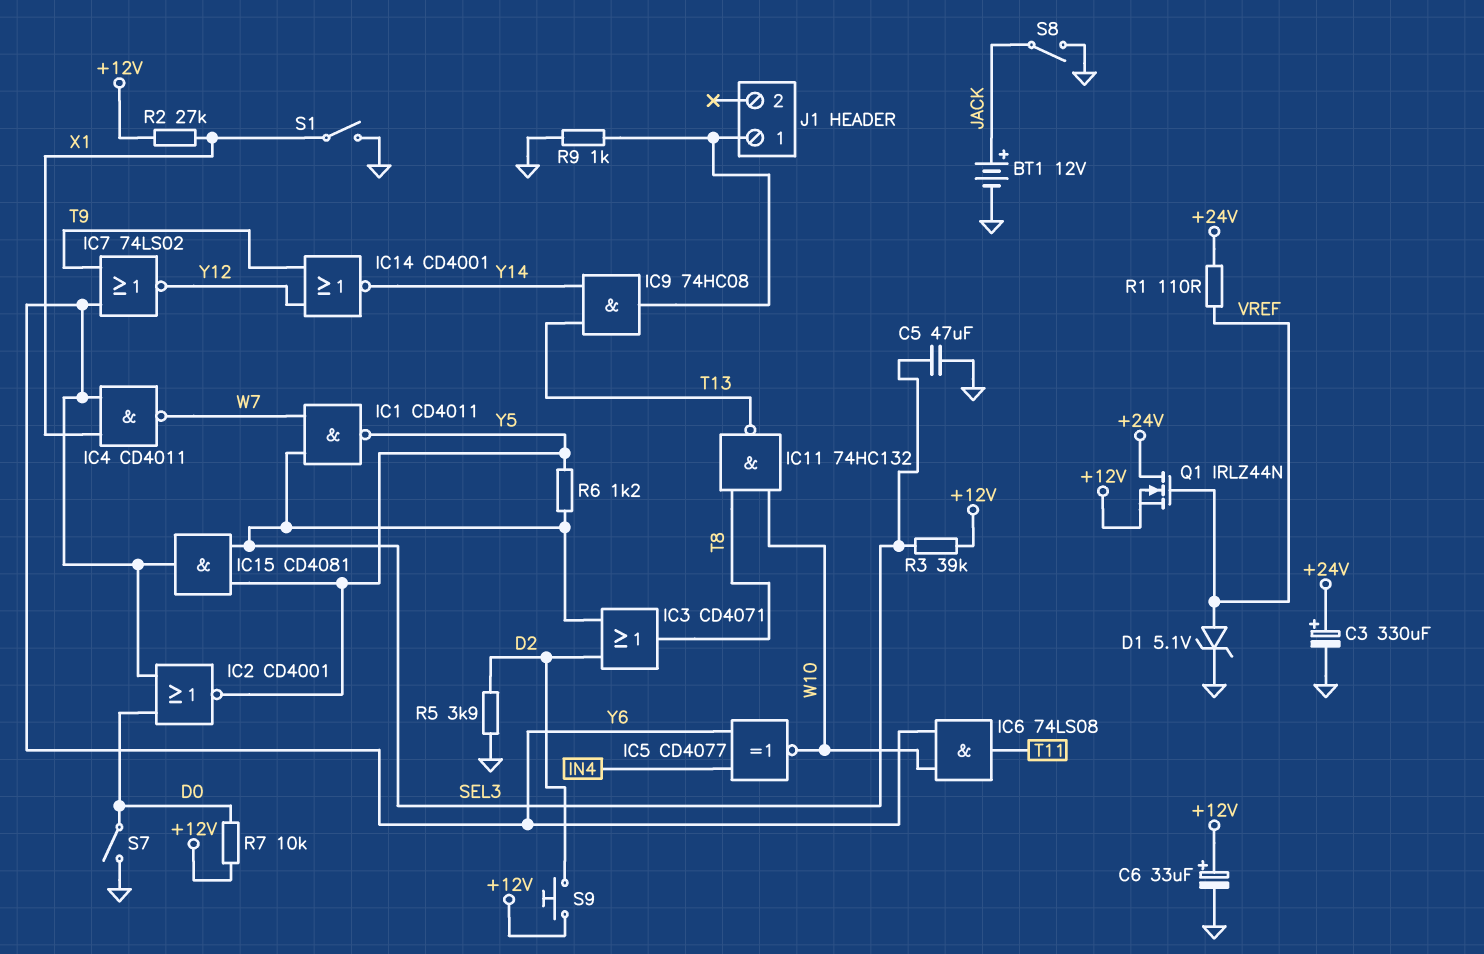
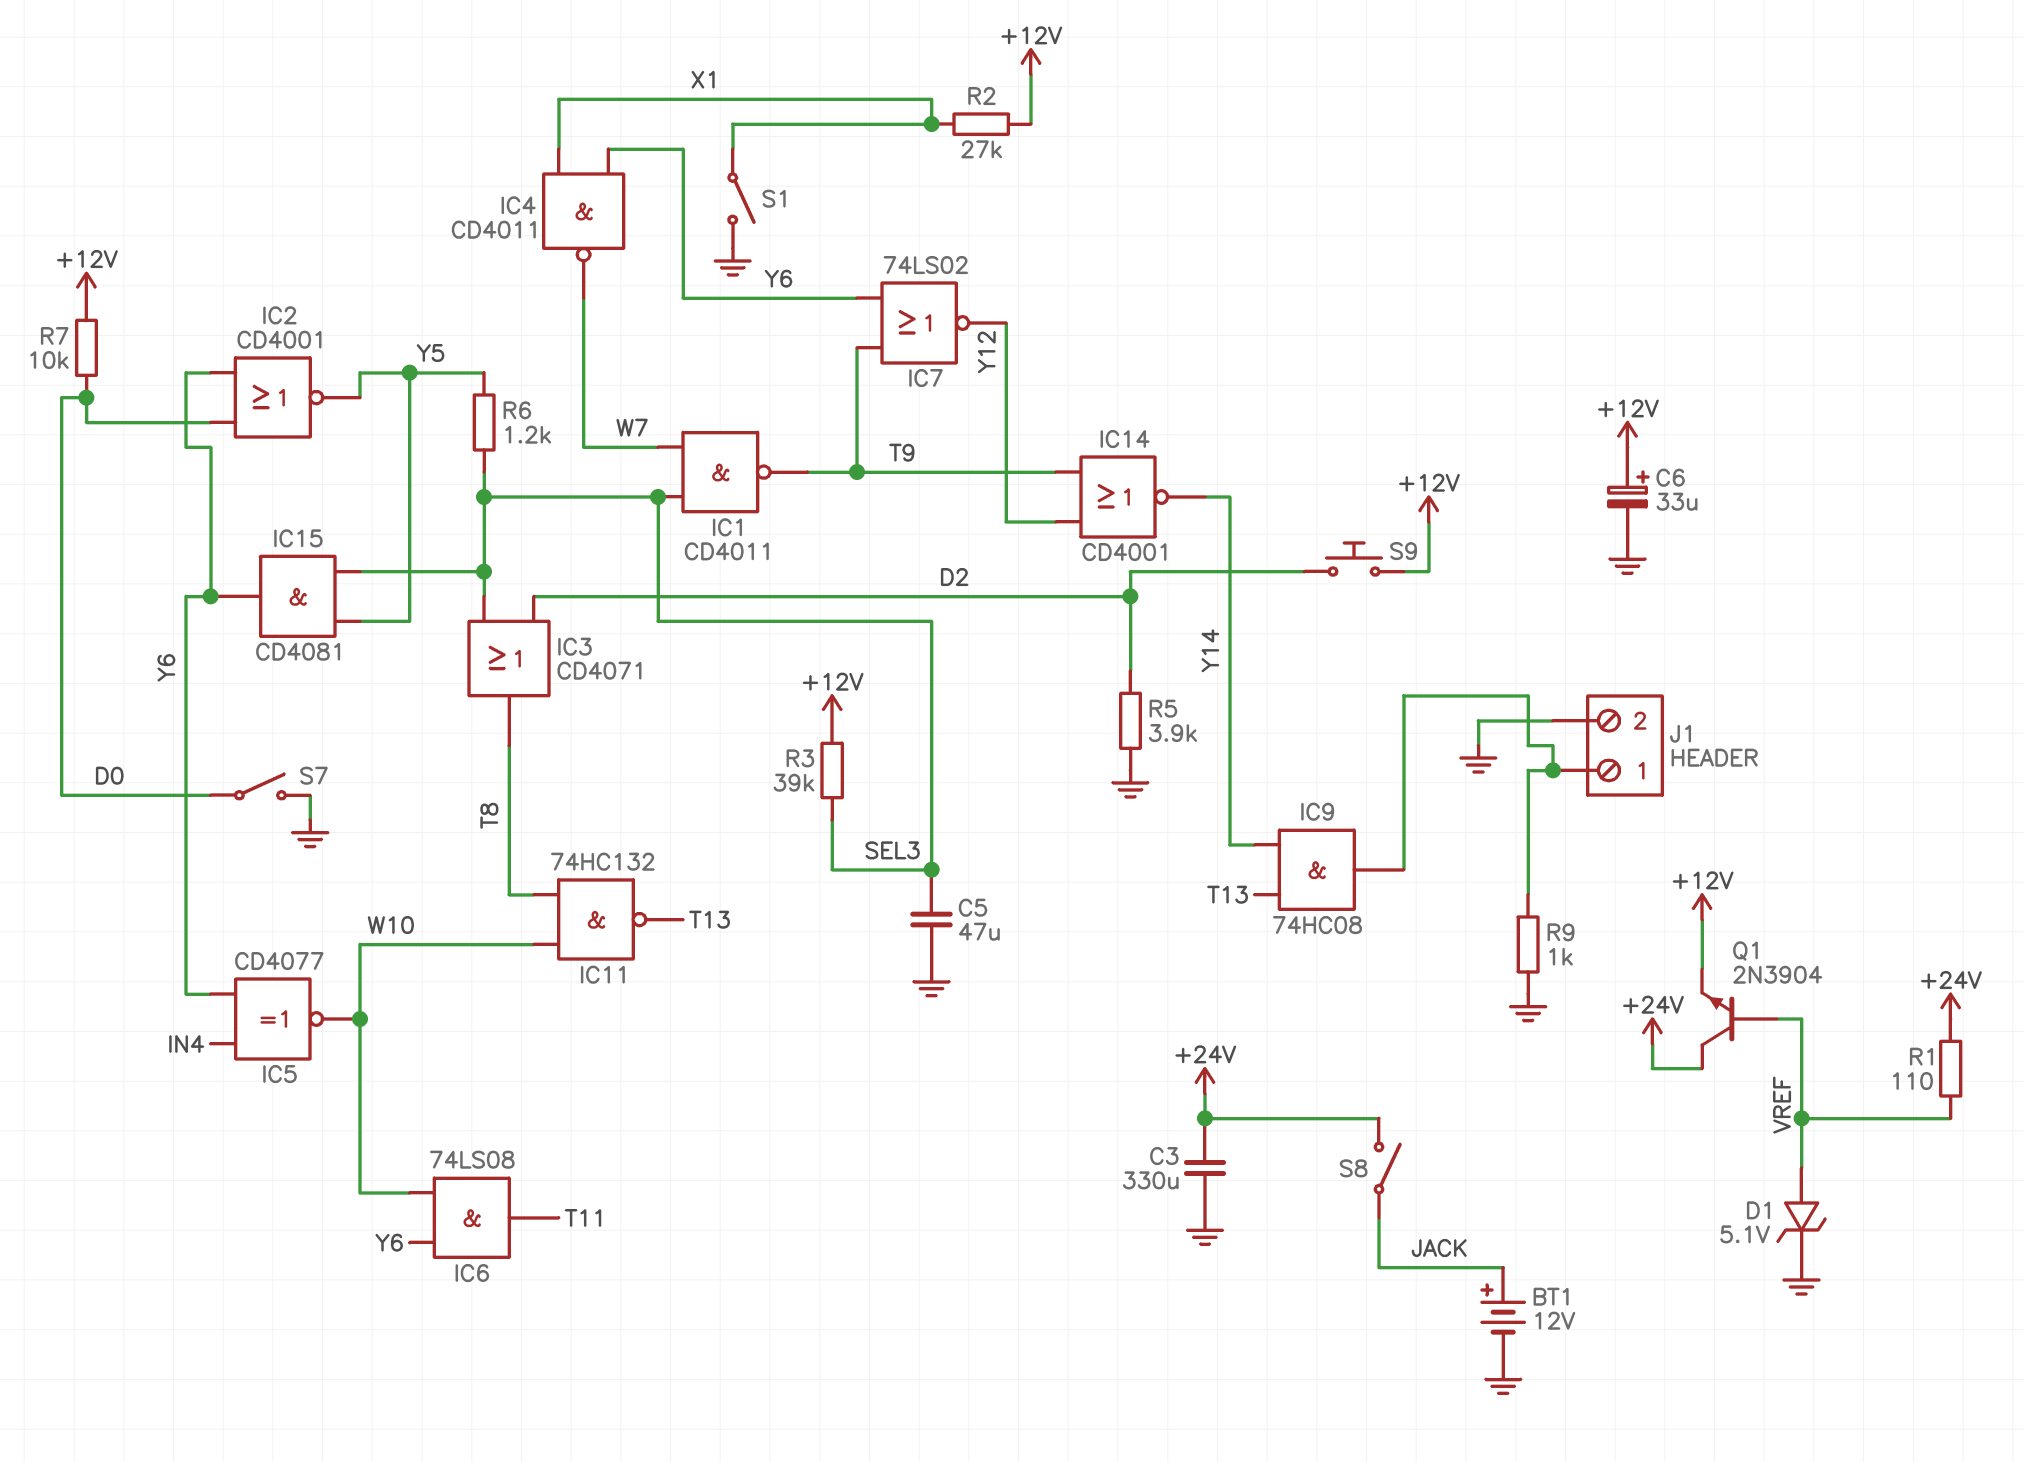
C3: 330uF (plus +24V, minus GND) -> 330uF (+24V, GND)
IC1: NAND CD4011 (in SEL3, in W7, out Y5) -> NAND CD4011 (in SEL3, in W7, out T9)
J1 pin 2: none -> GND
Q1: NMOS IRLZ44N (G VREF, D +24V, S +12V) -> NPN 2N3904 (B VREF, C +24V, E +12V)
S8: switch (GND, JACK) -> switch (+24V, JACK)

